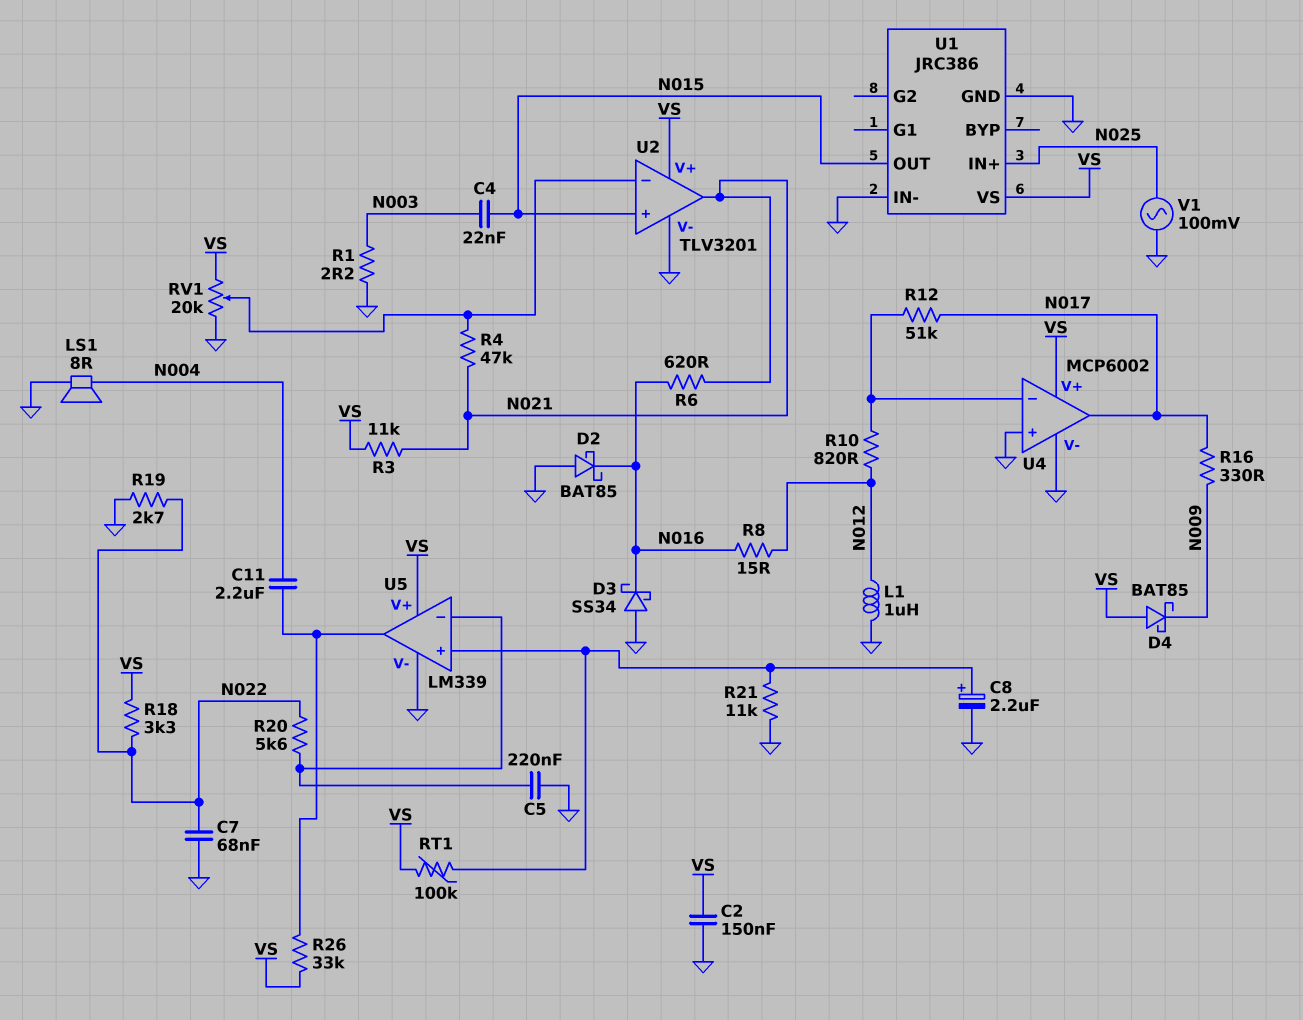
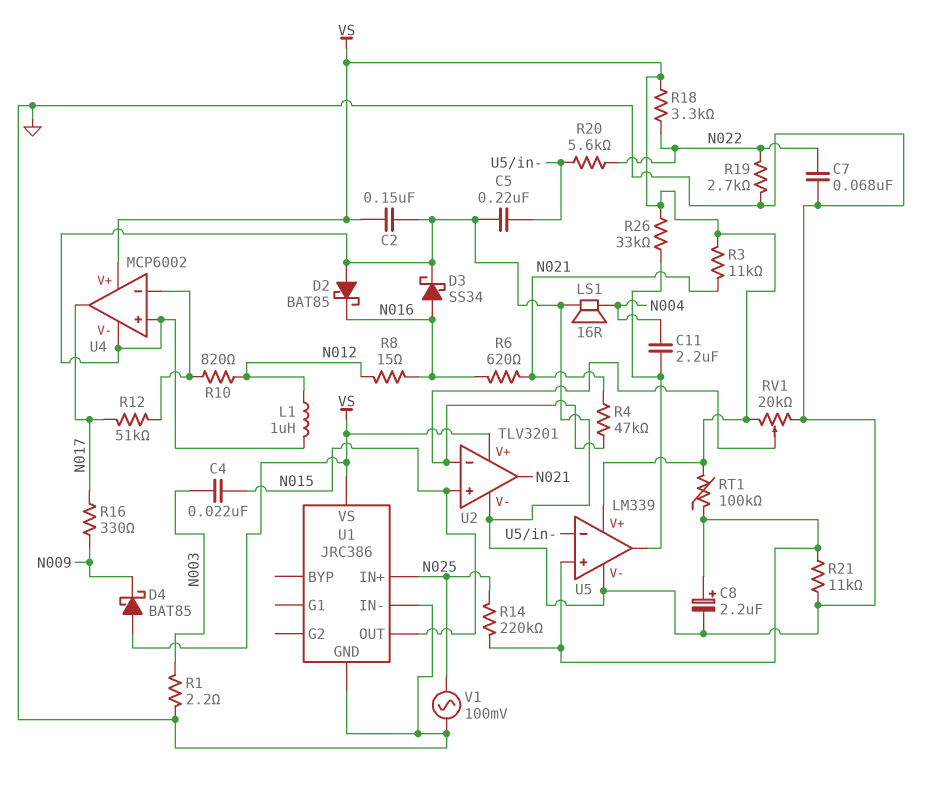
D3: schottky SS34 (A GND, K N016) -> schottky SS34 (A N016, K GND)
LS1: speaker 8R (GND, N004) -> speaker 16R (GND, N004)
R14: none -> 220k (N025, U5/in+)

